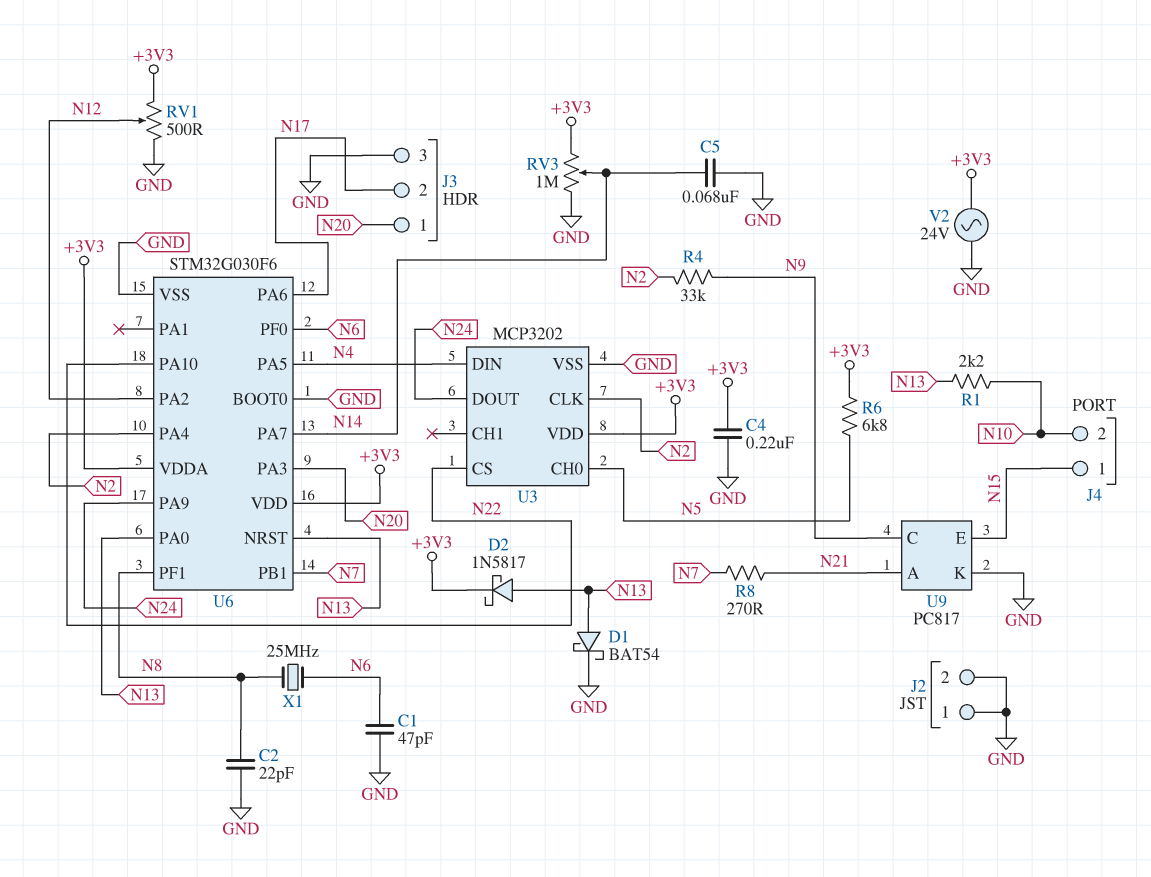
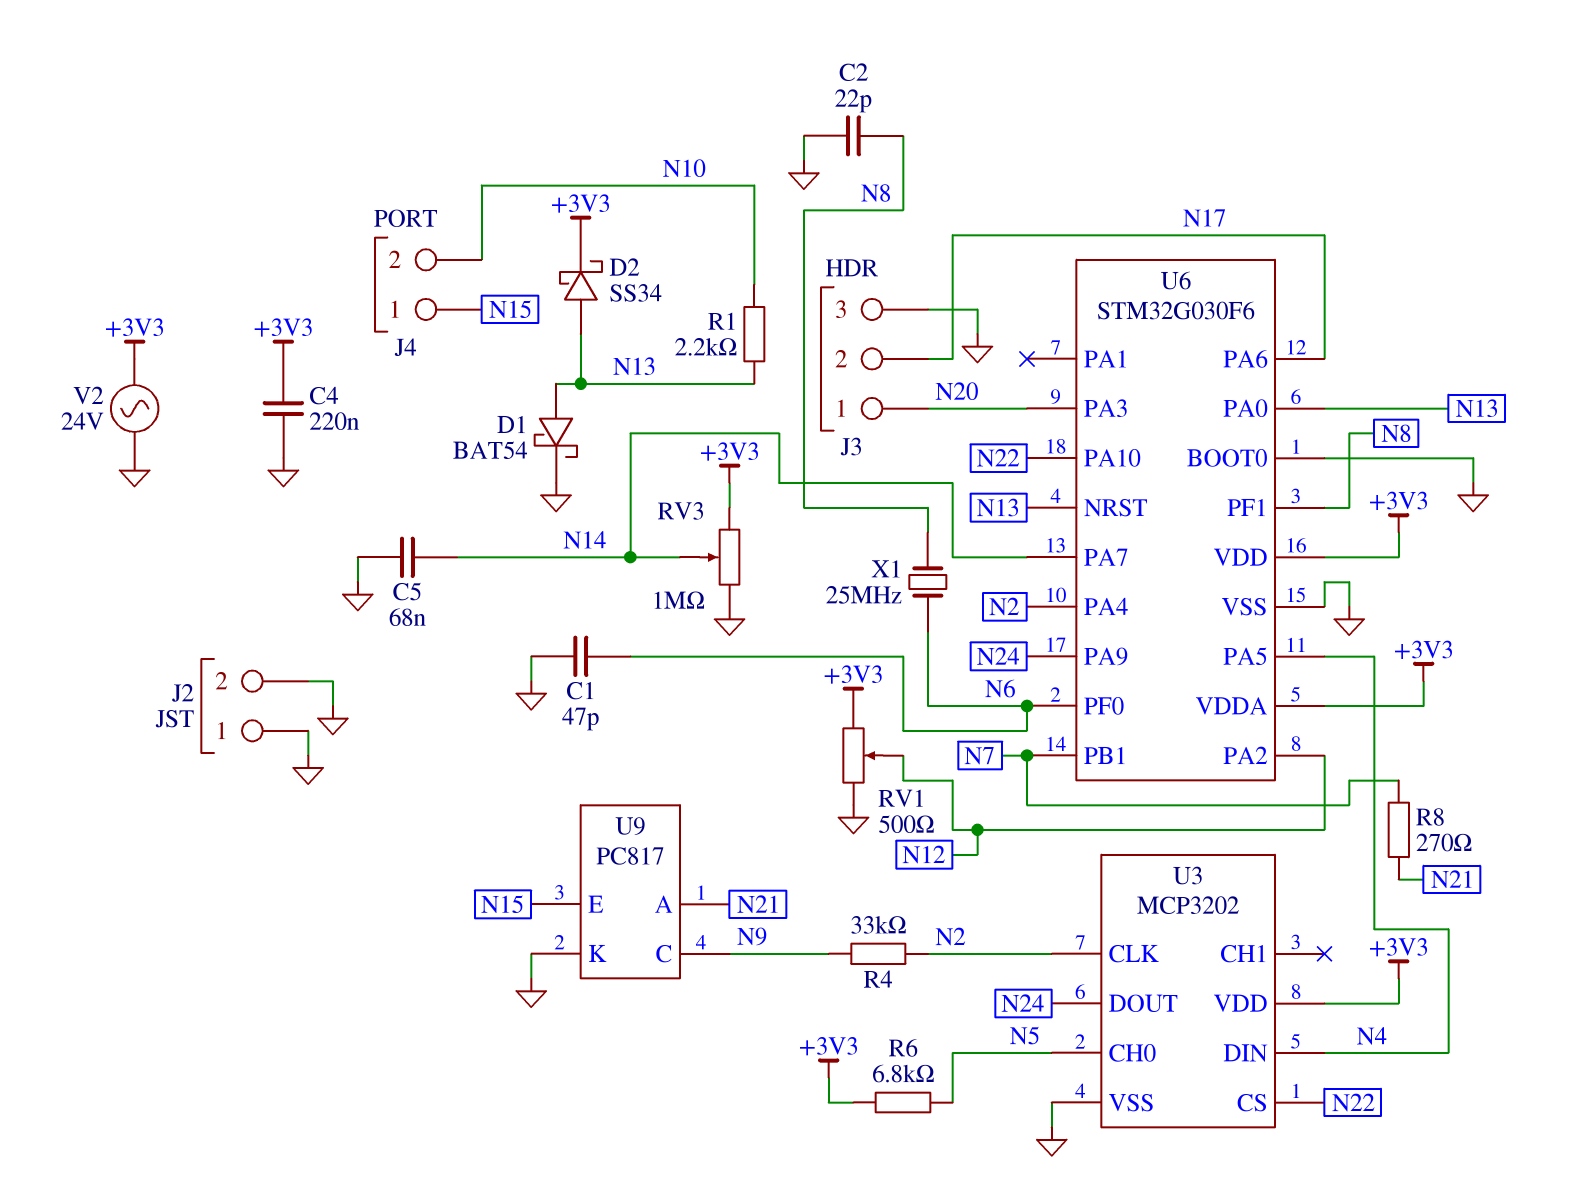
D2: schottky 1N5817 (A N13, K +3V3) -> schottky SS34 (A N13, K +3V3)

